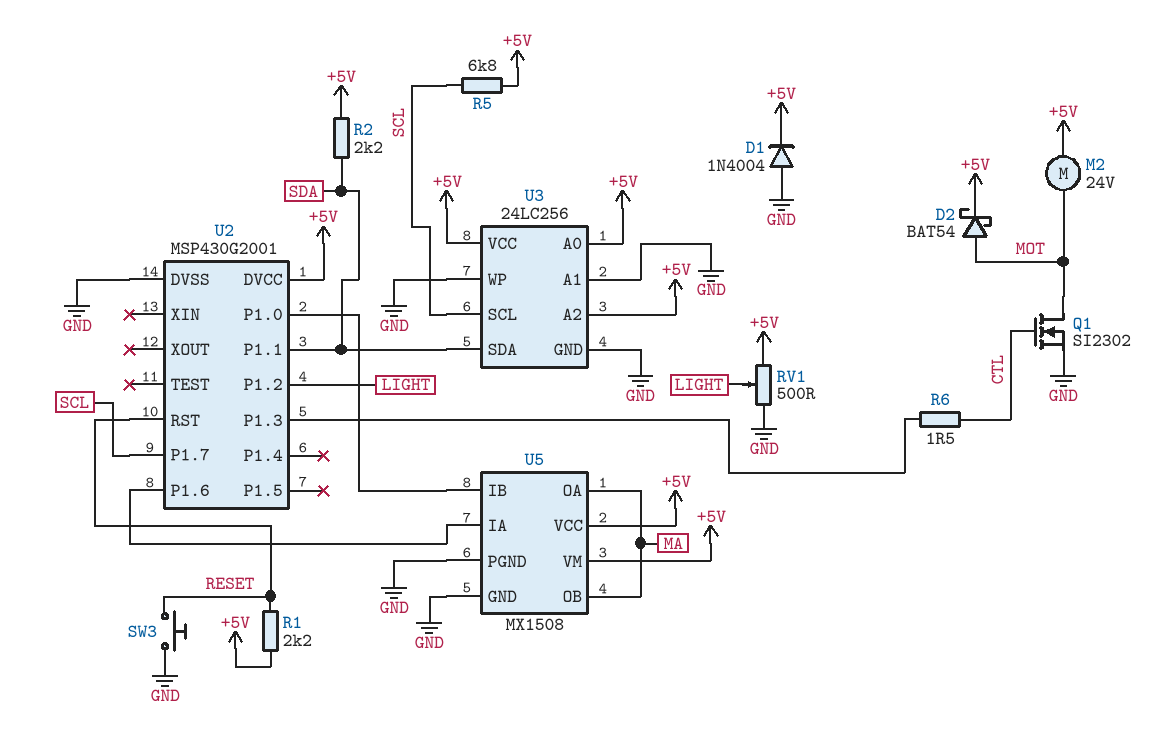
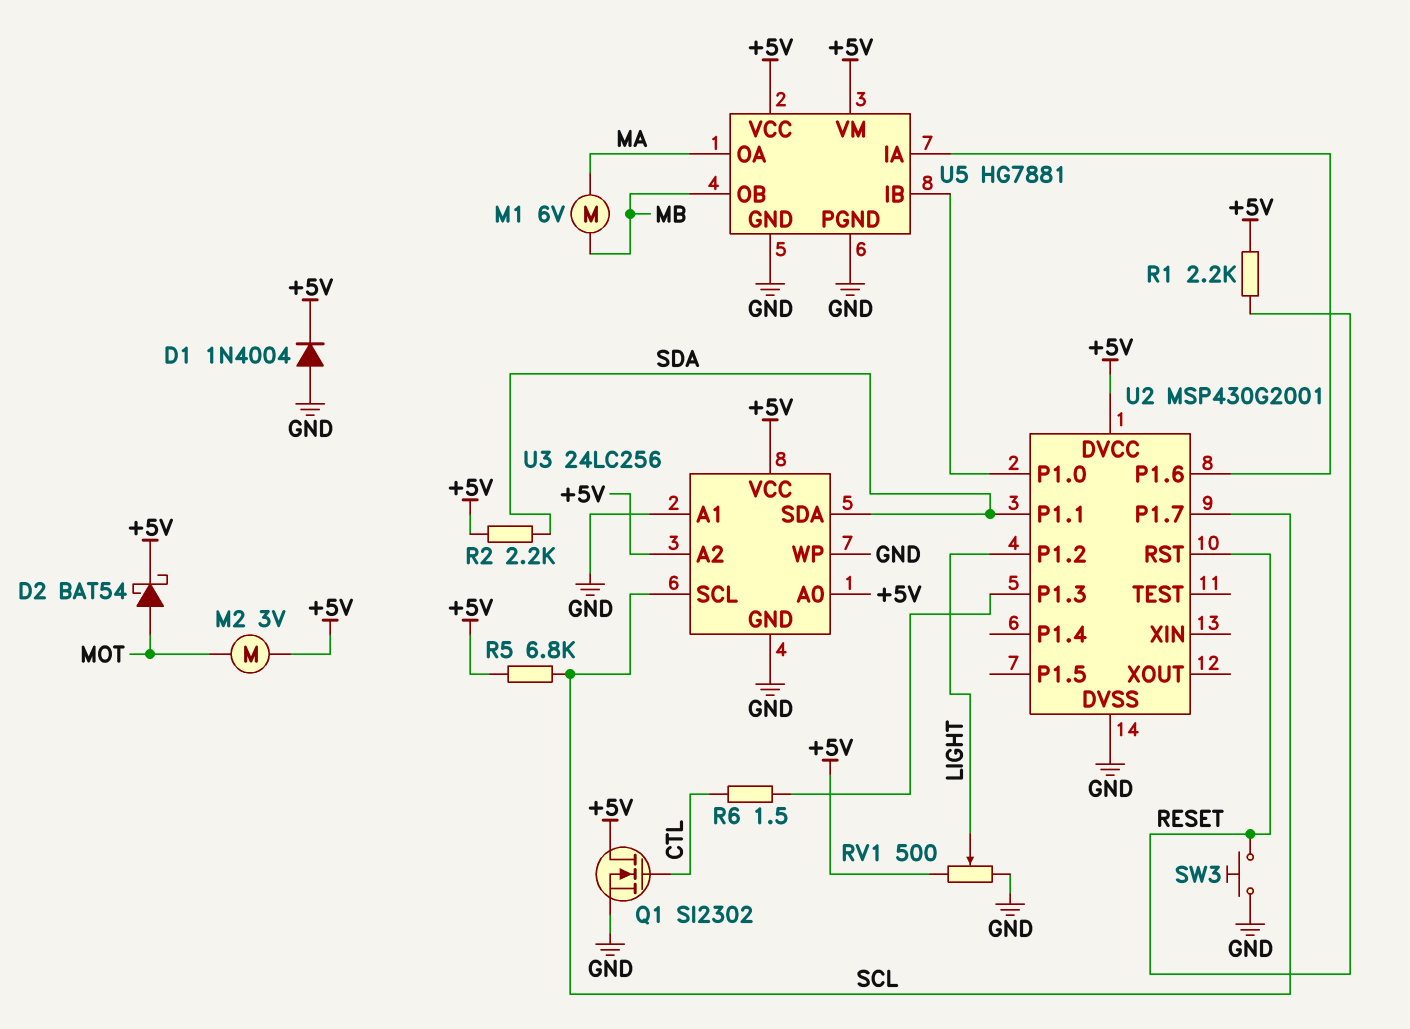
M1: none -> motor 6V (MA, MB)
M2: motor 24V (+5V, MOT) -> motor 3V (+5V, MOT)
Q1: NMOS SI2302 (G CTL, D MOT, S GND) -> NMOS SI2302 (G CTL, D +5V, S GND)
U5: MX1508 -> HG7881
U5 pin OB: MA -> MB

